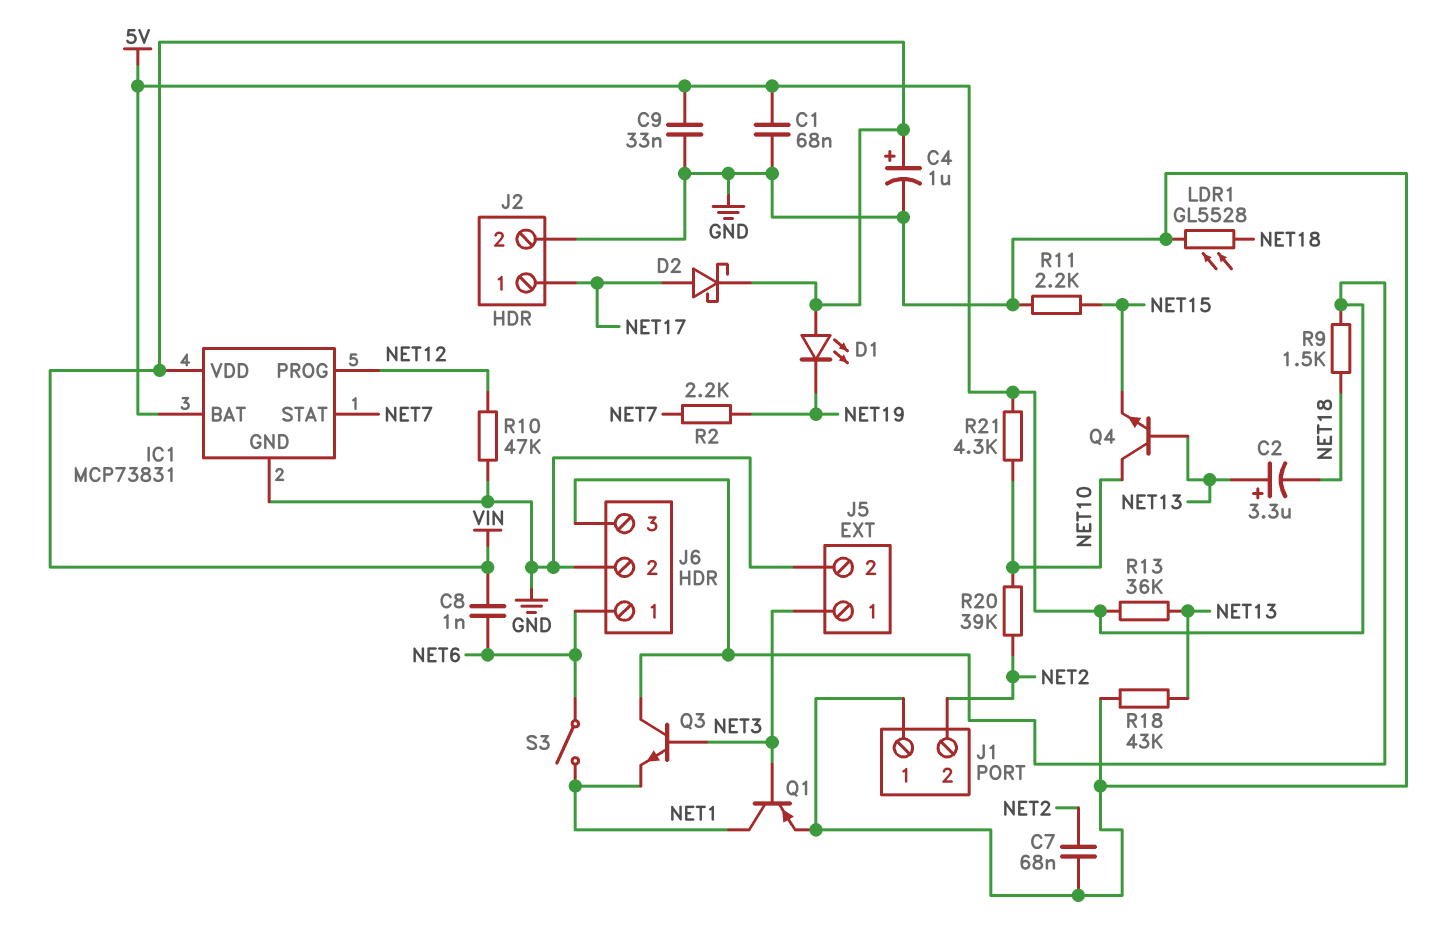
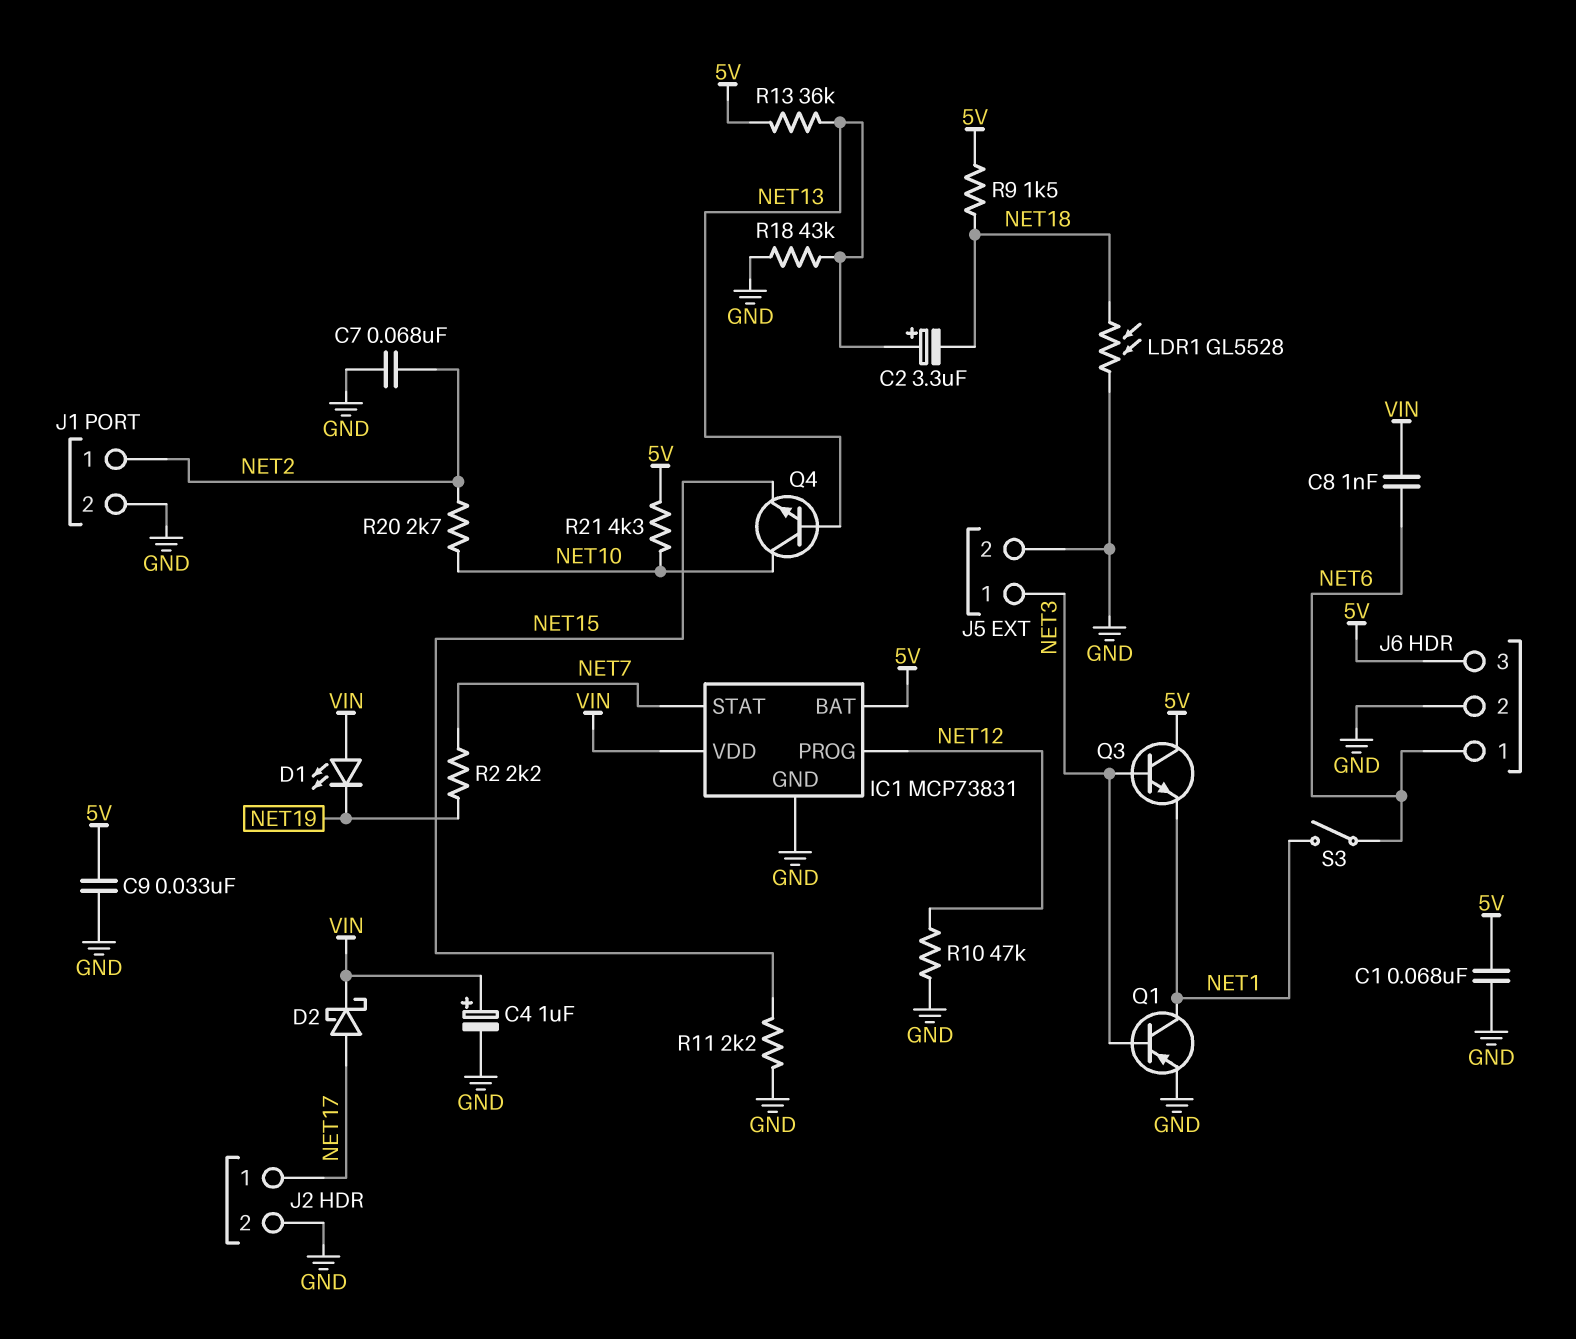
J1 pin 1: GND -> NET2
J1 pin 2: NET2 -> GND
R20: 39k (NET2, NET10) -> 2.7k (NET2, NET10)

